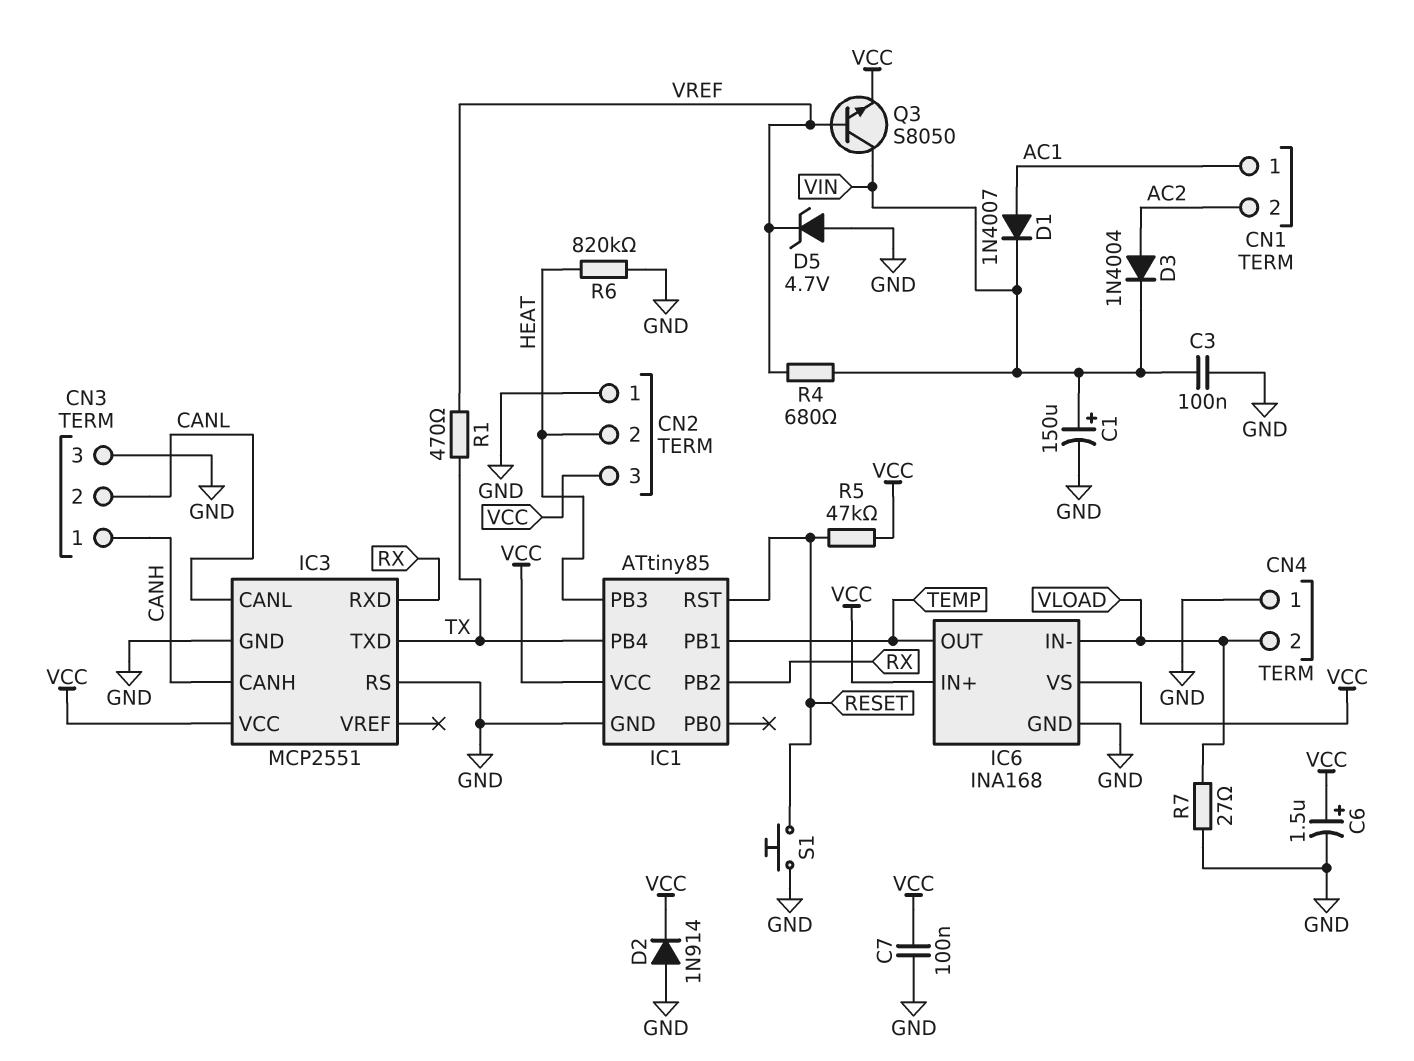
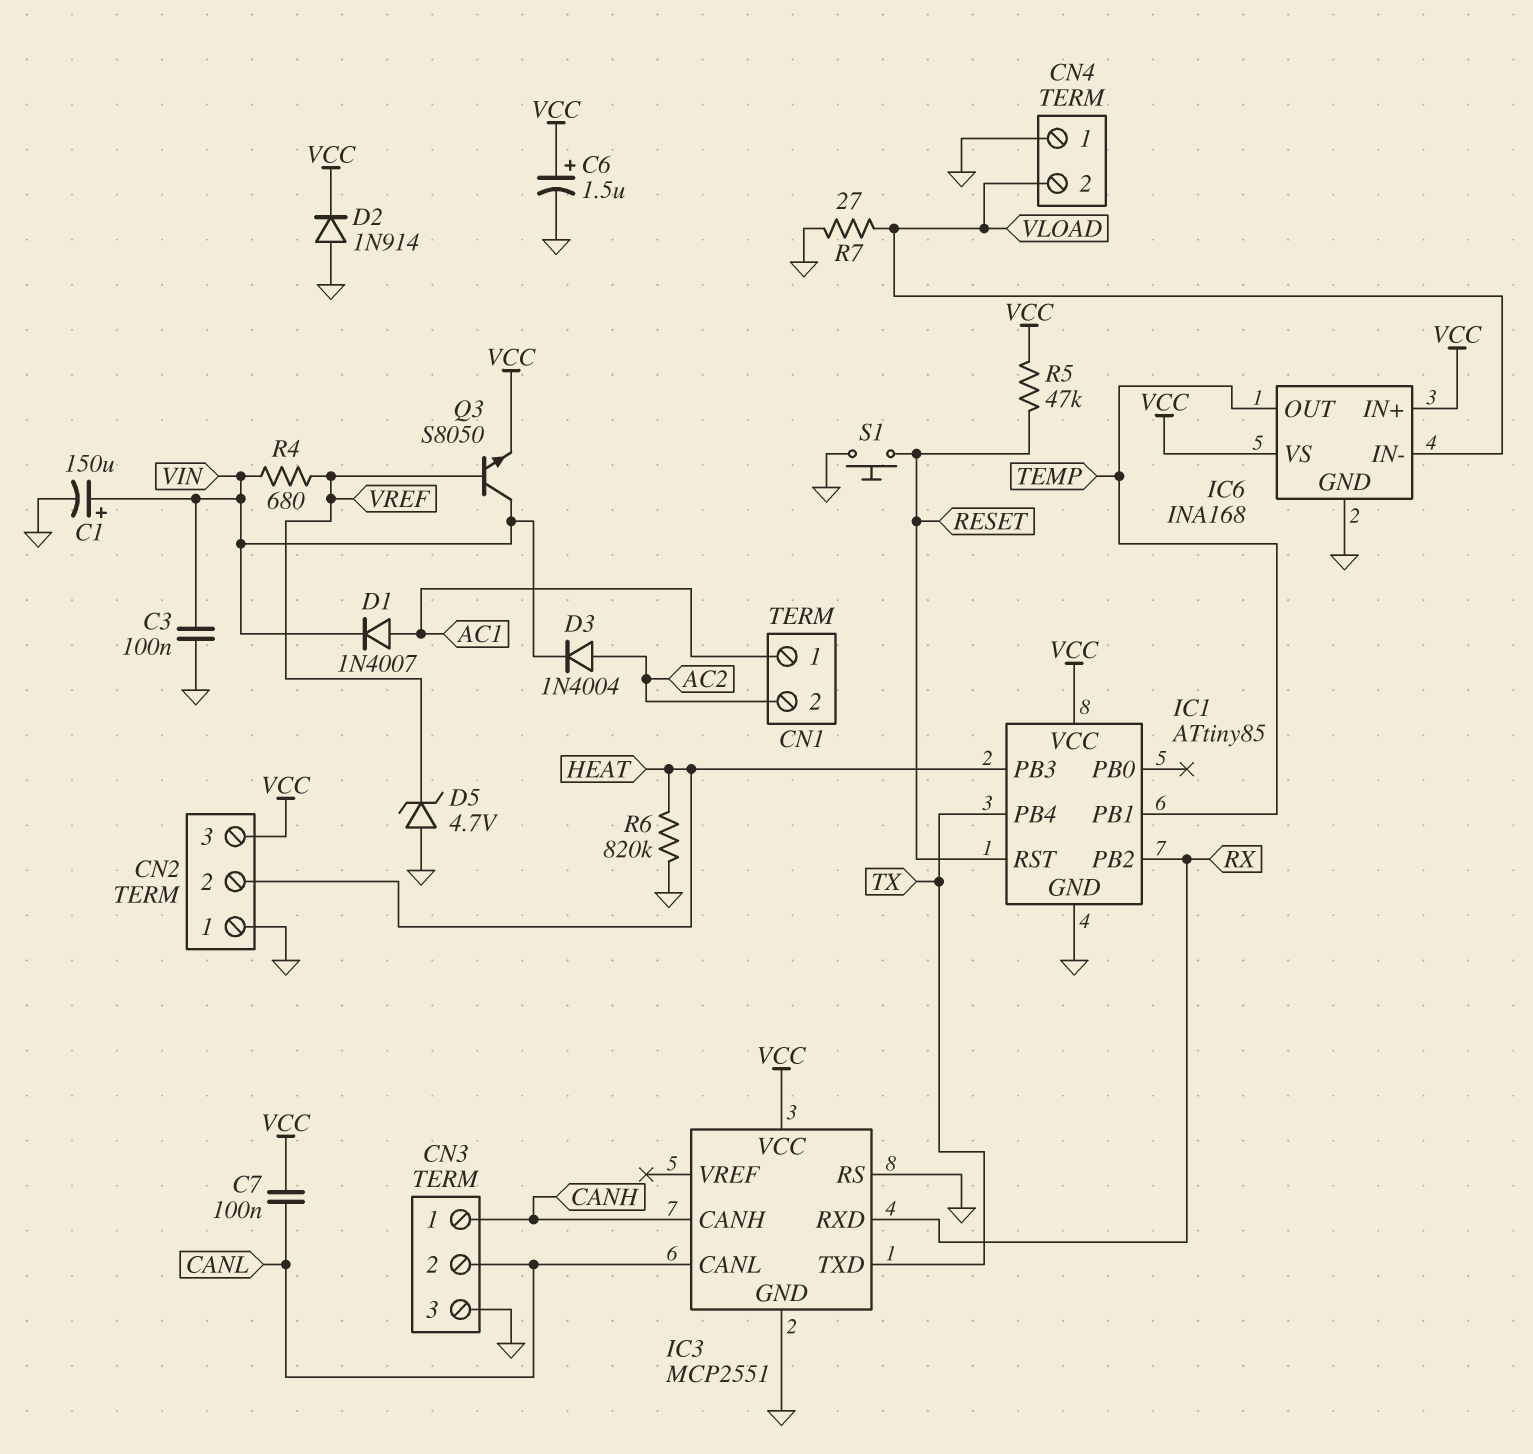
C7: 100nF (GND, VCC) -> 100nF (CANL, VCC)
R1: 470 (TX, VREF) -> none

